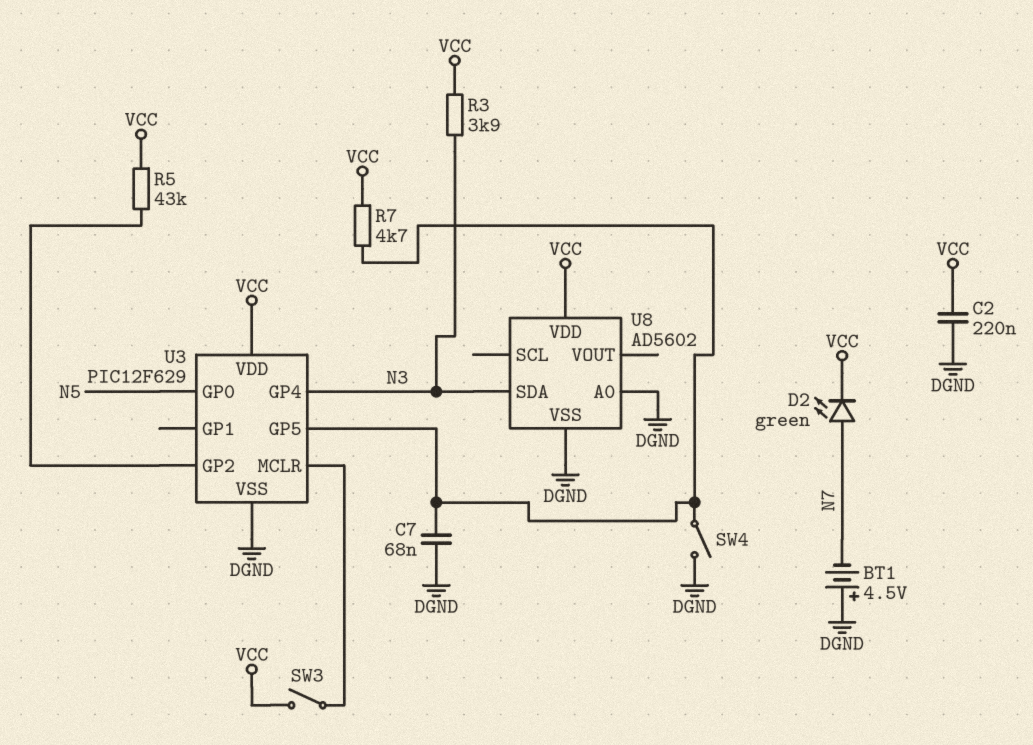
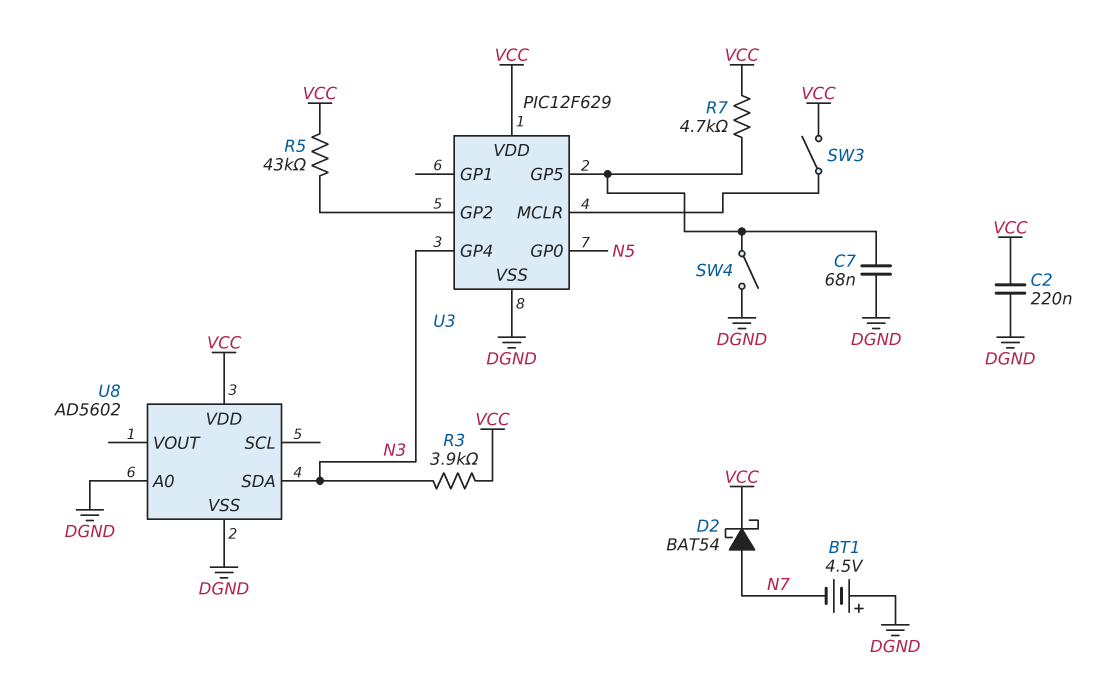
D2: LED green (A N7, K VCC) -> schottky BAT54 (A N7, K VCC)

